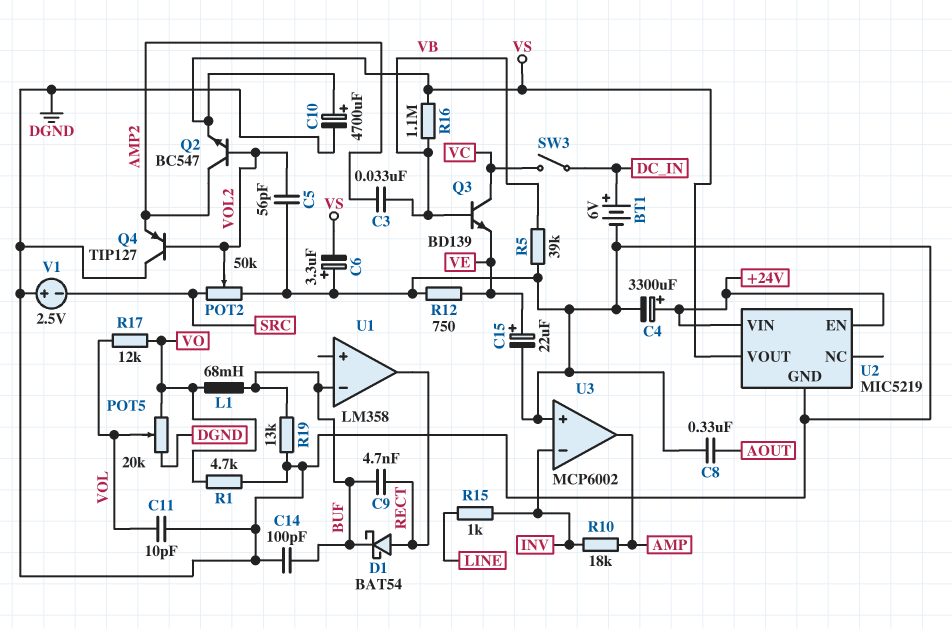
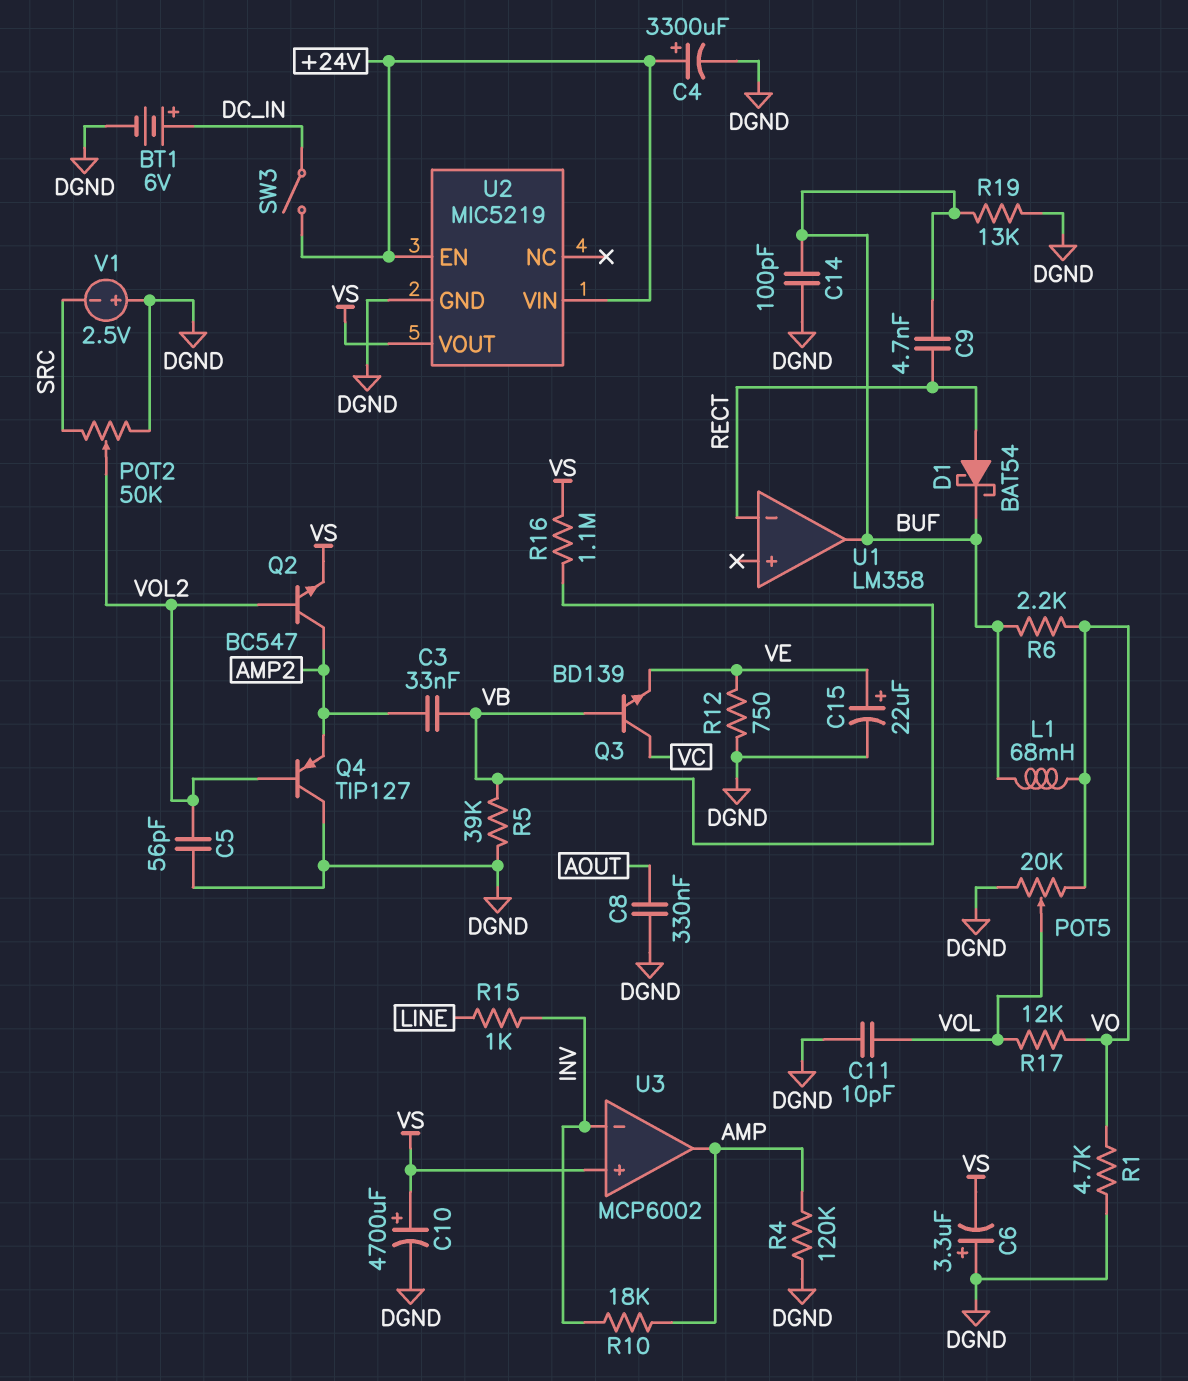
R4: none -> 120k (AMP, DGND)
R6: none -> 2.2k (BUF, VO)
SW3: switch (DC_IN, VC) -> switch (+24V, DC_IN)
U1 pin in-: BUF -> RECT
U1 pin out: RECT -> BUF
U3 pin in+: DGND -> VS

